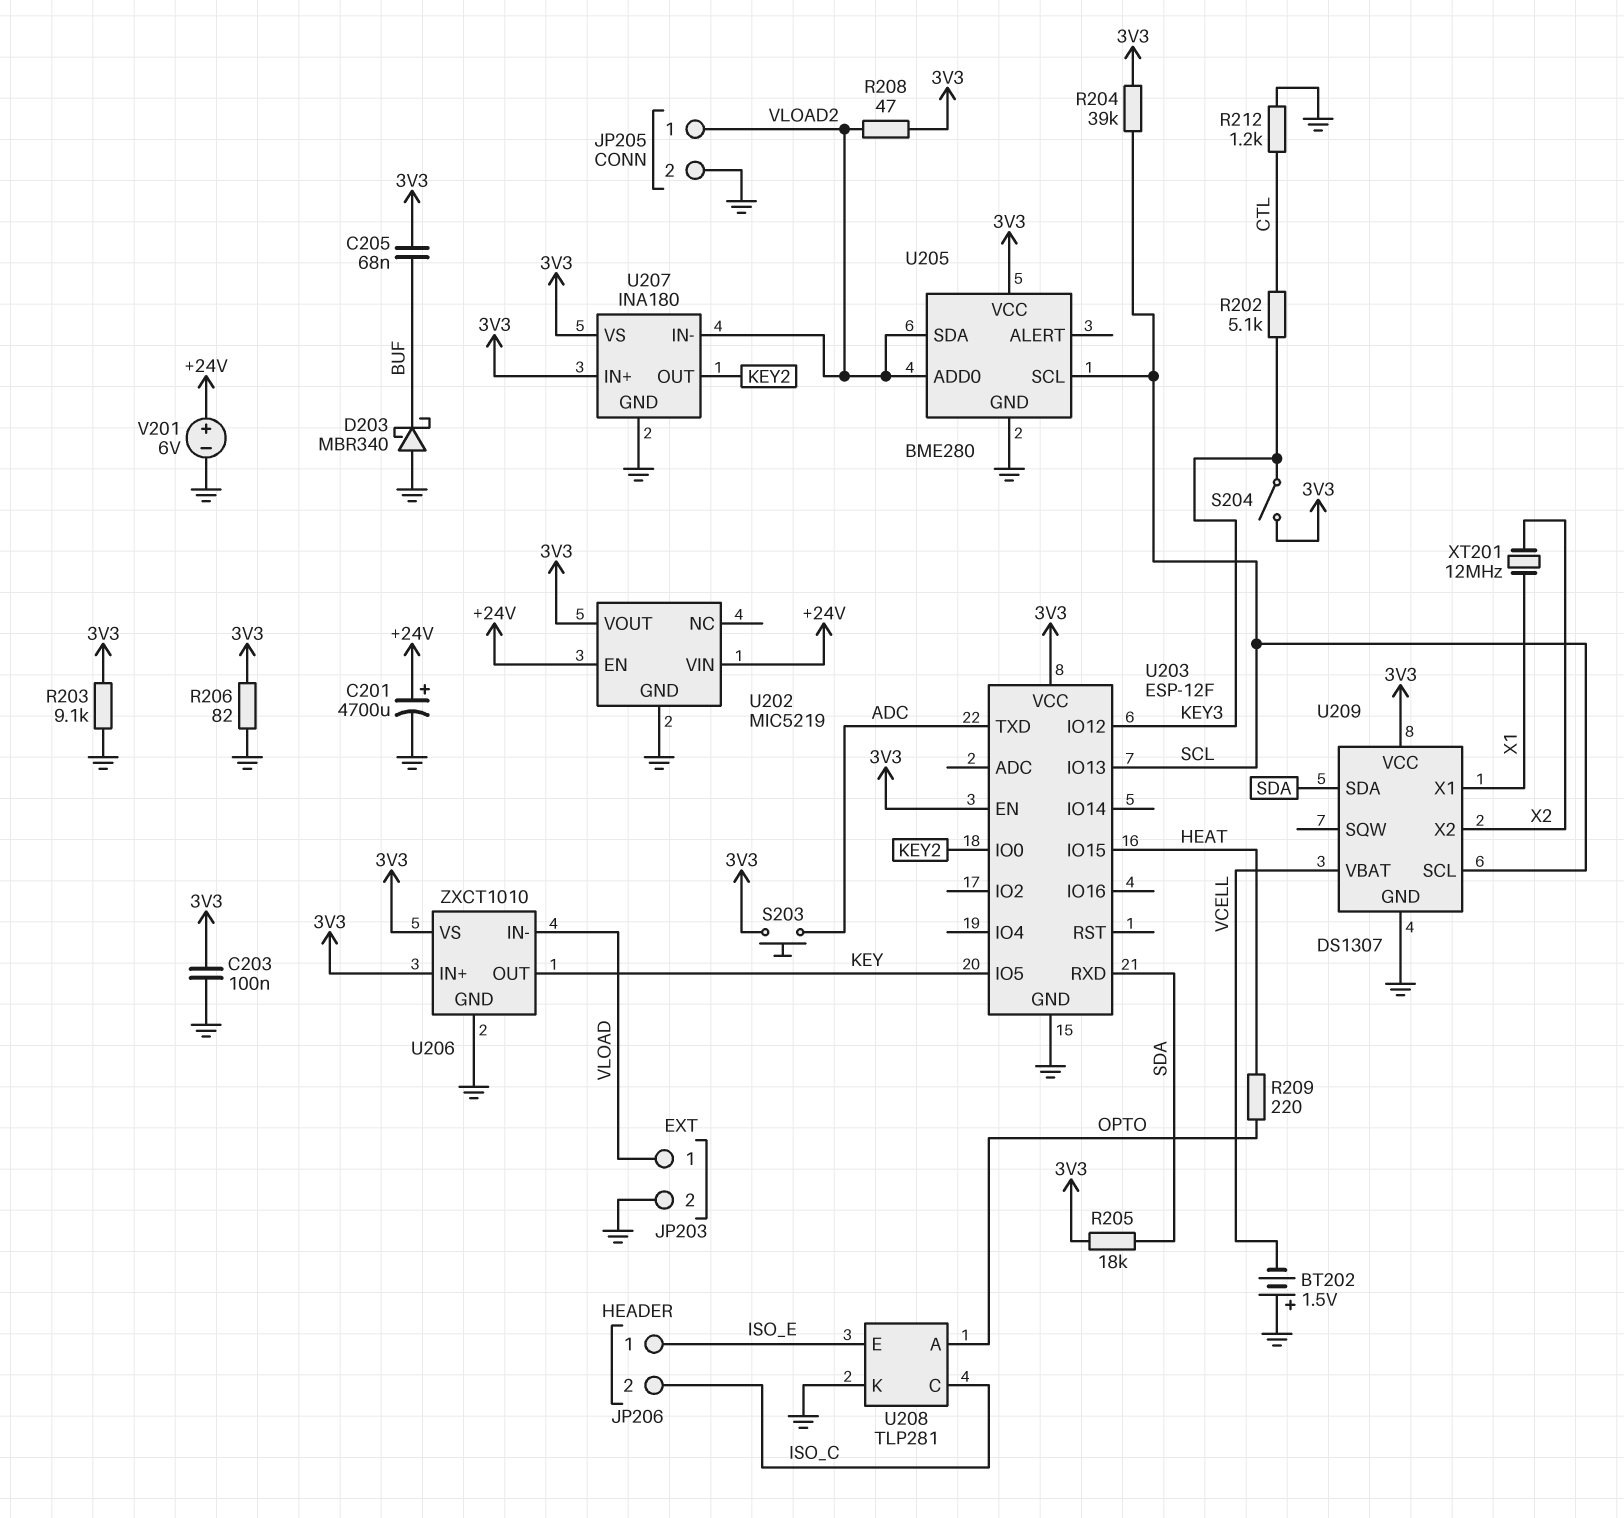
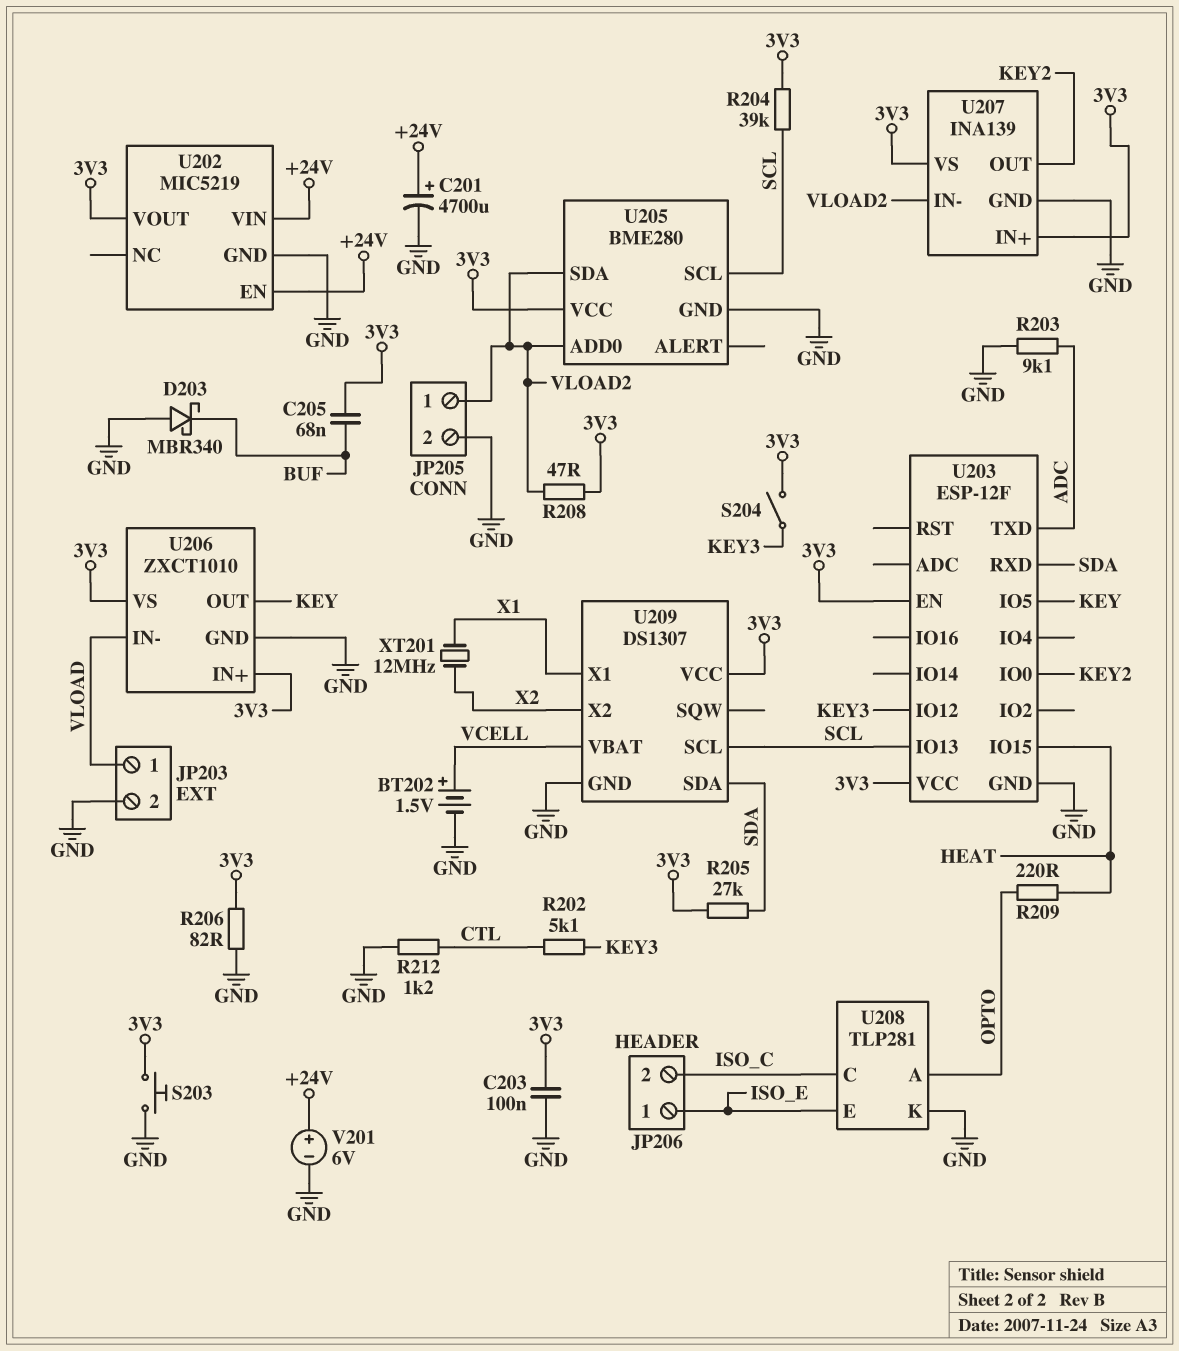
BT202: 1.5V (plus GND, minus VCELL) -> 1.5V (plus VCELL, minus GND)
R203: 9.1k (3V3, GND) -> 9.1k (ADC, GND)
R205: 18k (3V3, SDA) -> 27k (3V3, SDA)
S203: button (3V3, ADC) -> button (3V3, GND)
U207: INA180 -> INA139

